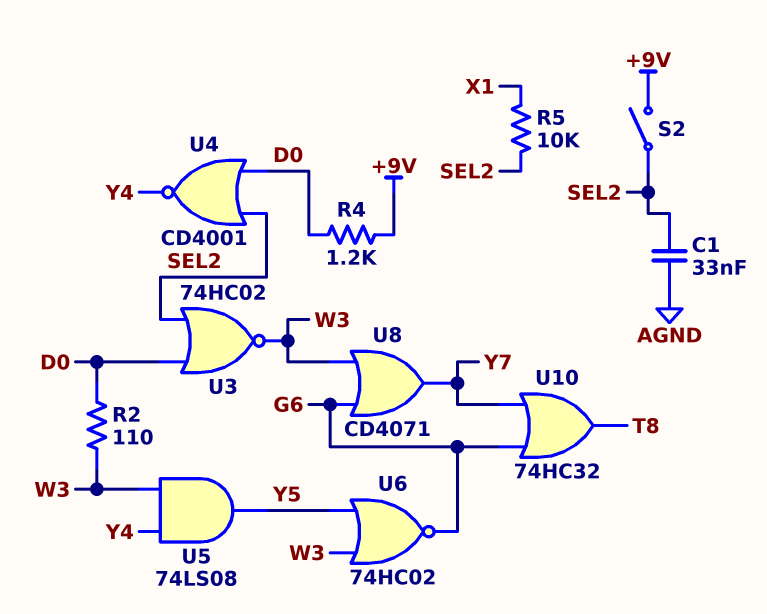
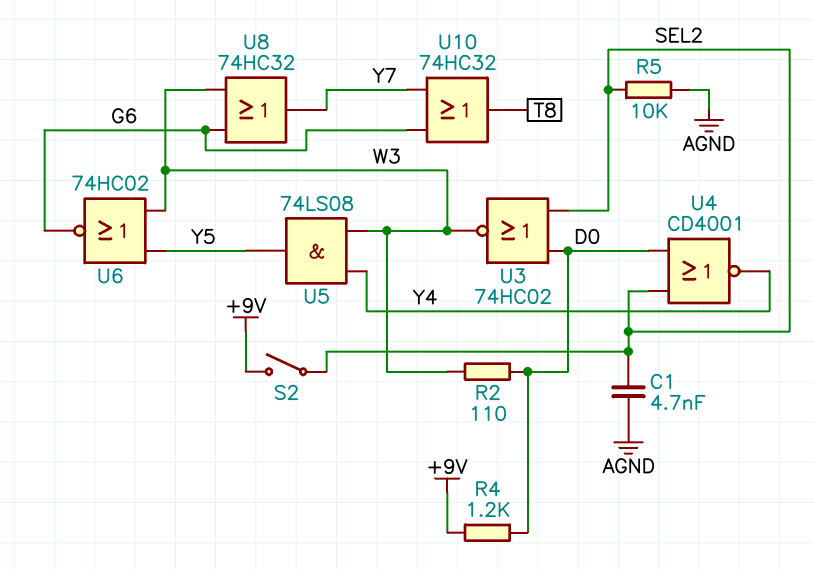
C1: 33nF (AGND, SEL2) -> 4.7nF (AGND, SEL2)
R5: 10k (SEL2, X1) -> 10k (AGND, SEL2)
U8: OR CD4071 (in G6, in W3, out Y7) -> OR 74HC32 (in G6, in W3, out Y7)

